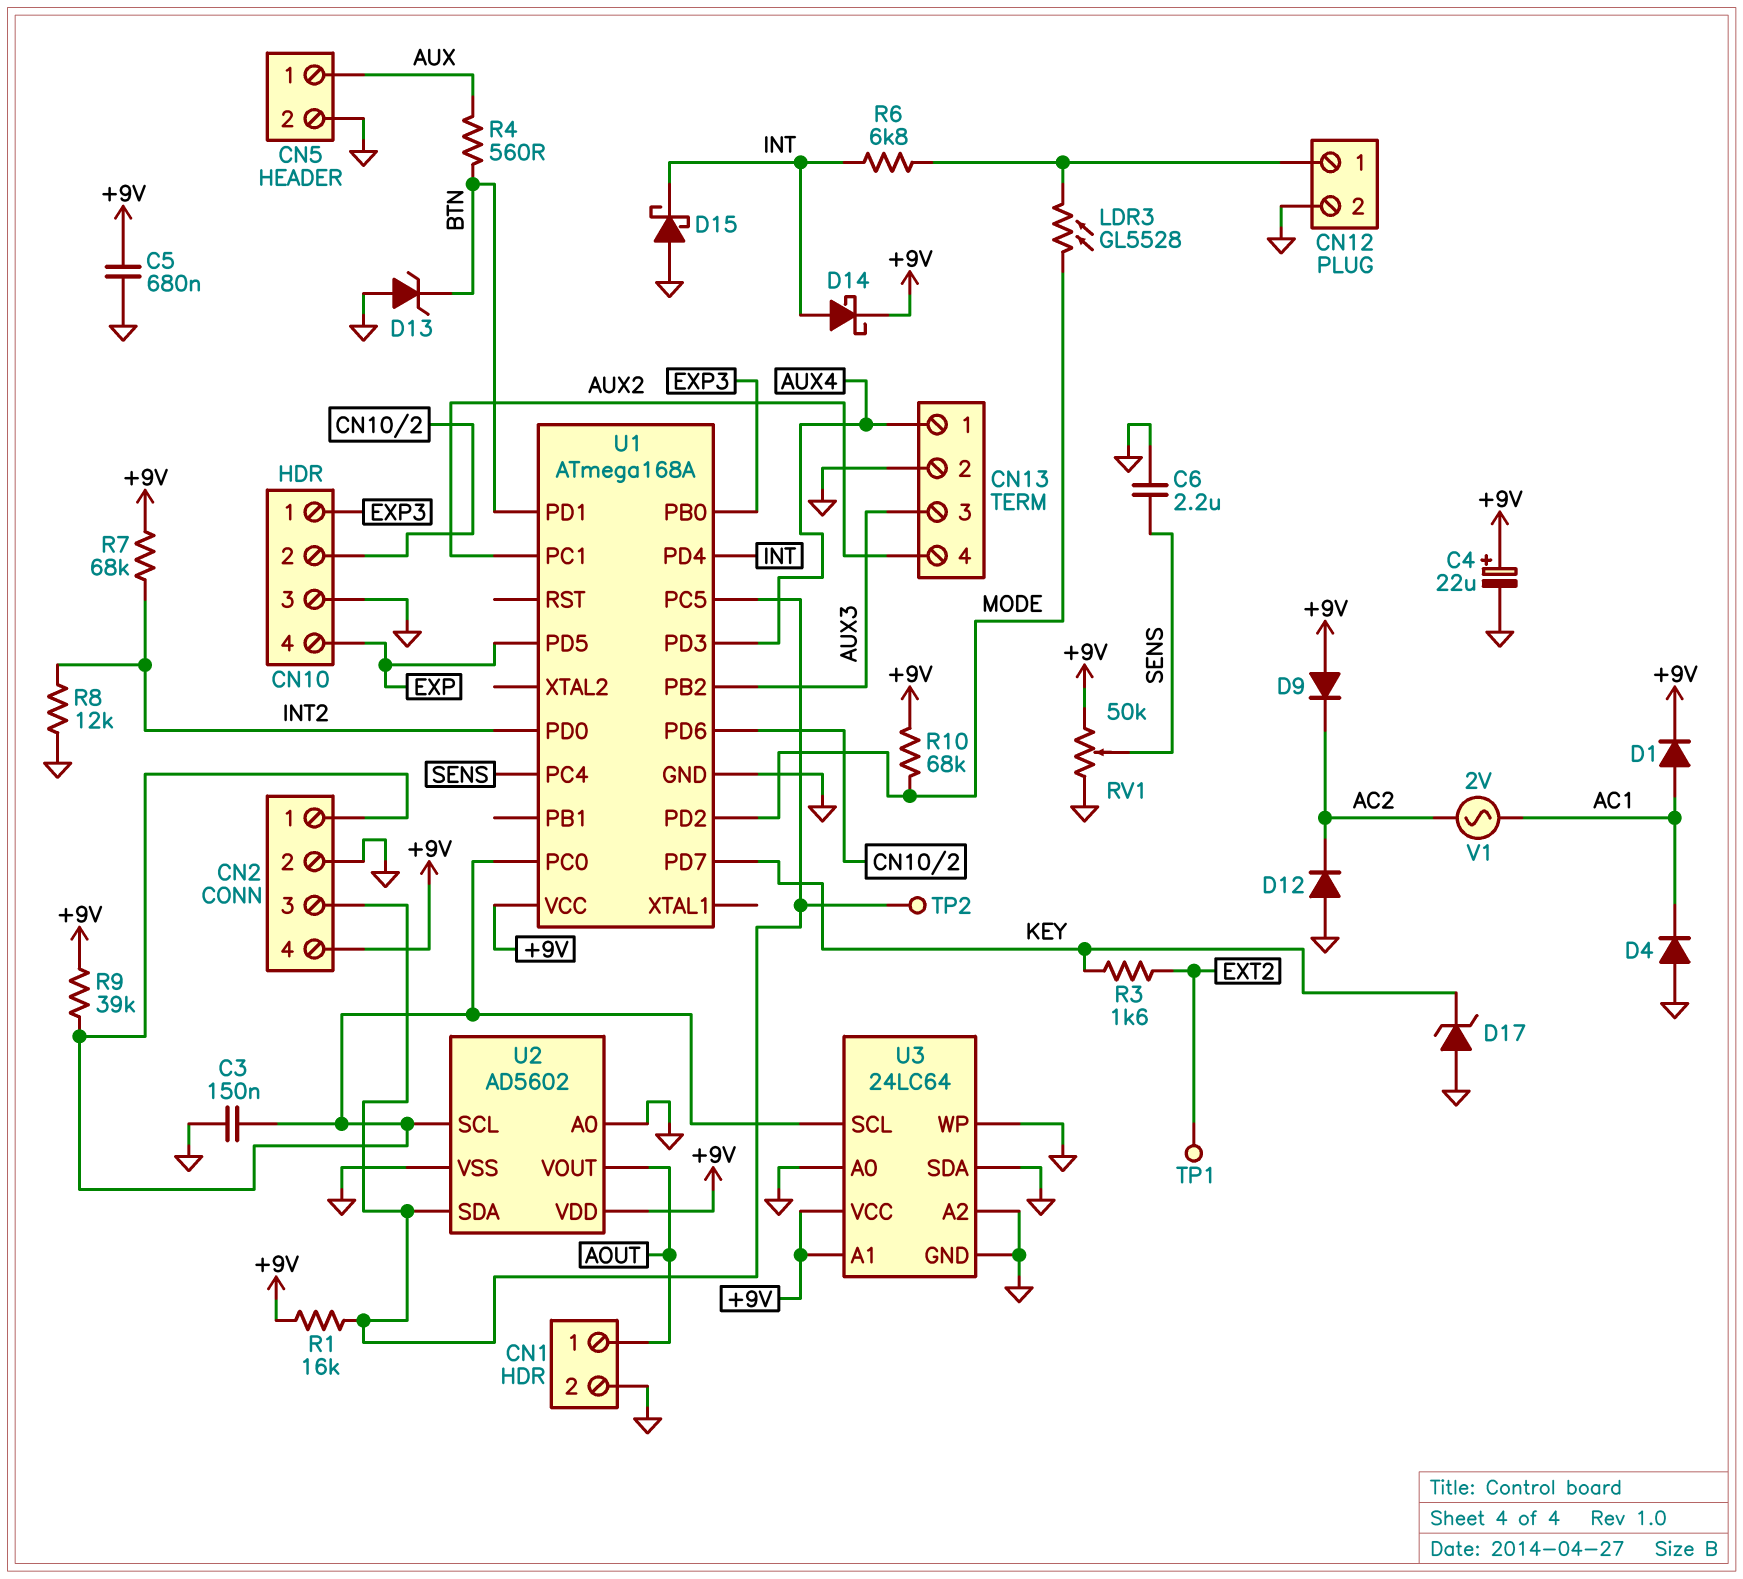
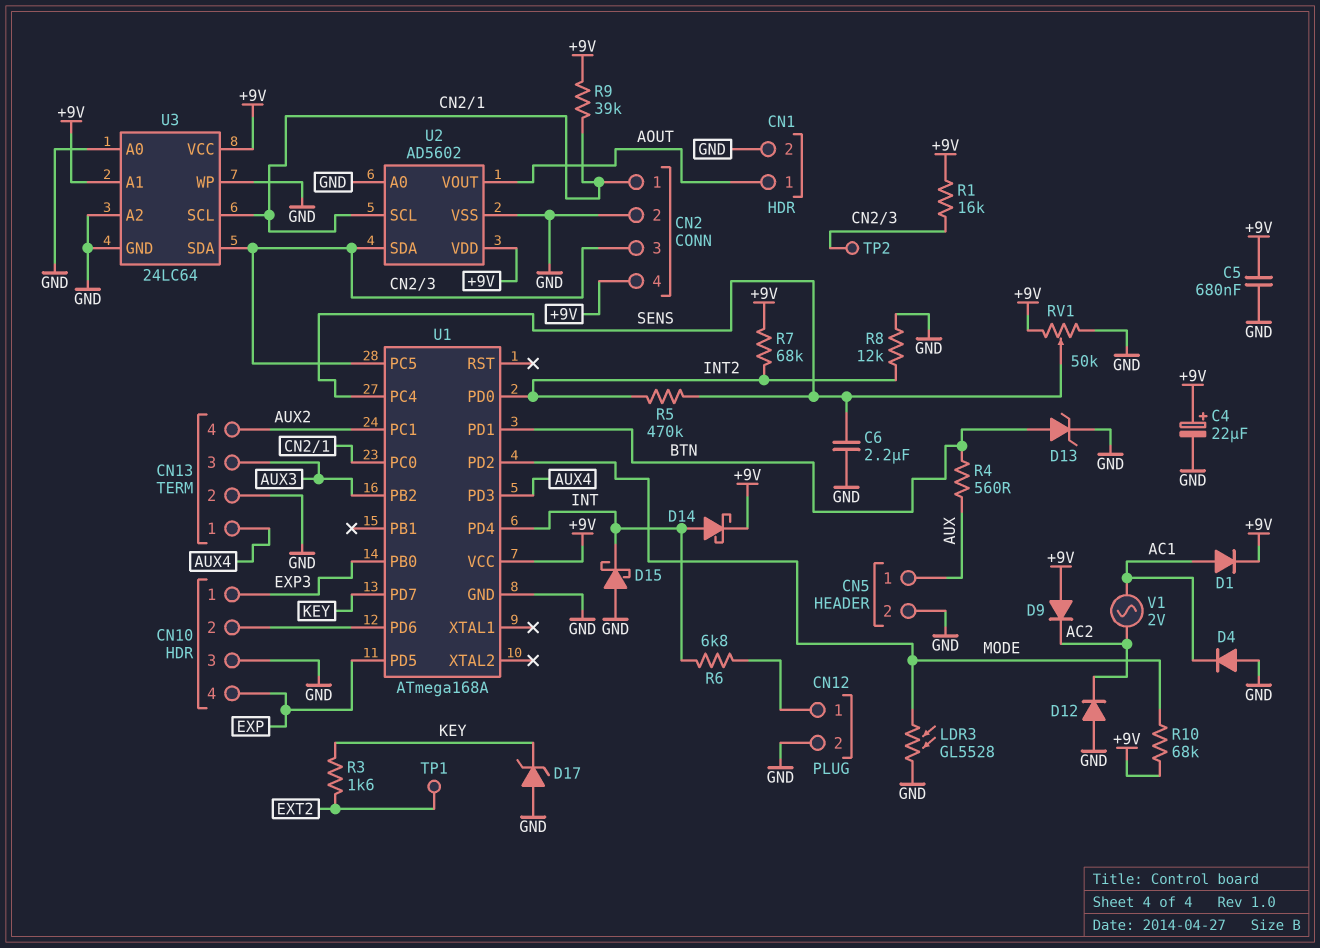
C3: 150nF (CN2/1, GND) -> none
D13: zener (A GND, K BTN) -> zener (A BTN, K GND)
LDR3: GL5528 (CN12/1, MODE) -> GL5528 (GND, MODE)
R5: none -> 470k (INT2, SENS)
U3 pin SDA: GND -> CN2/3

